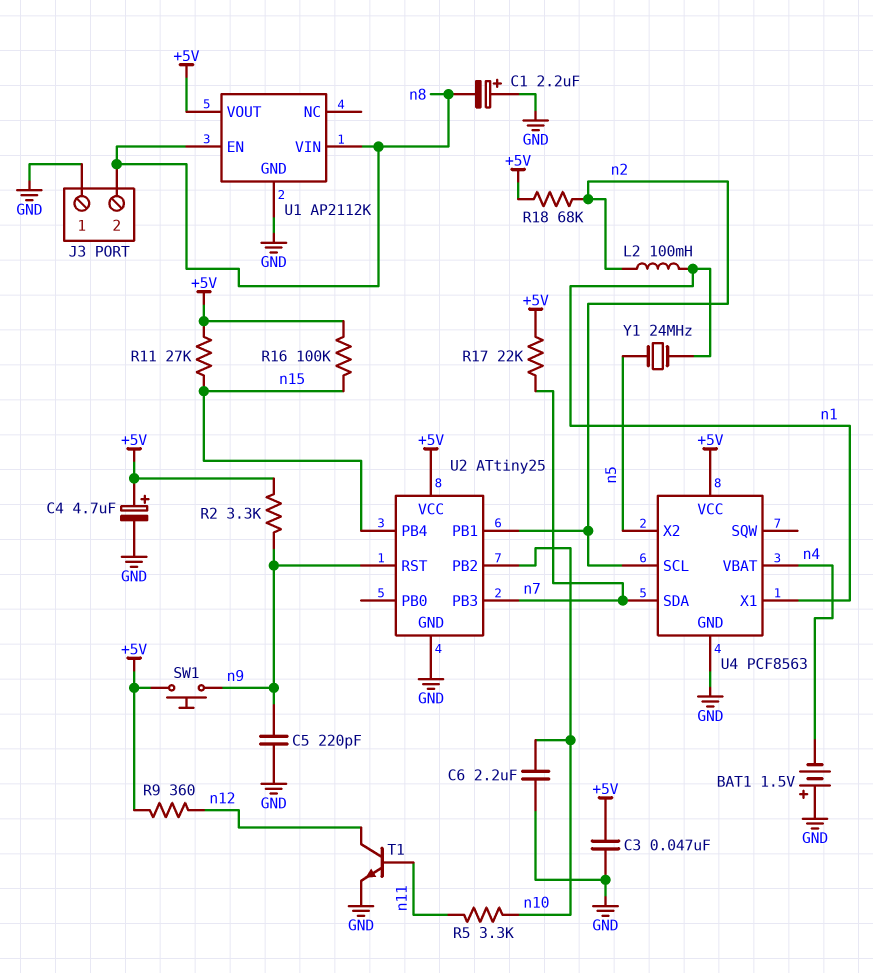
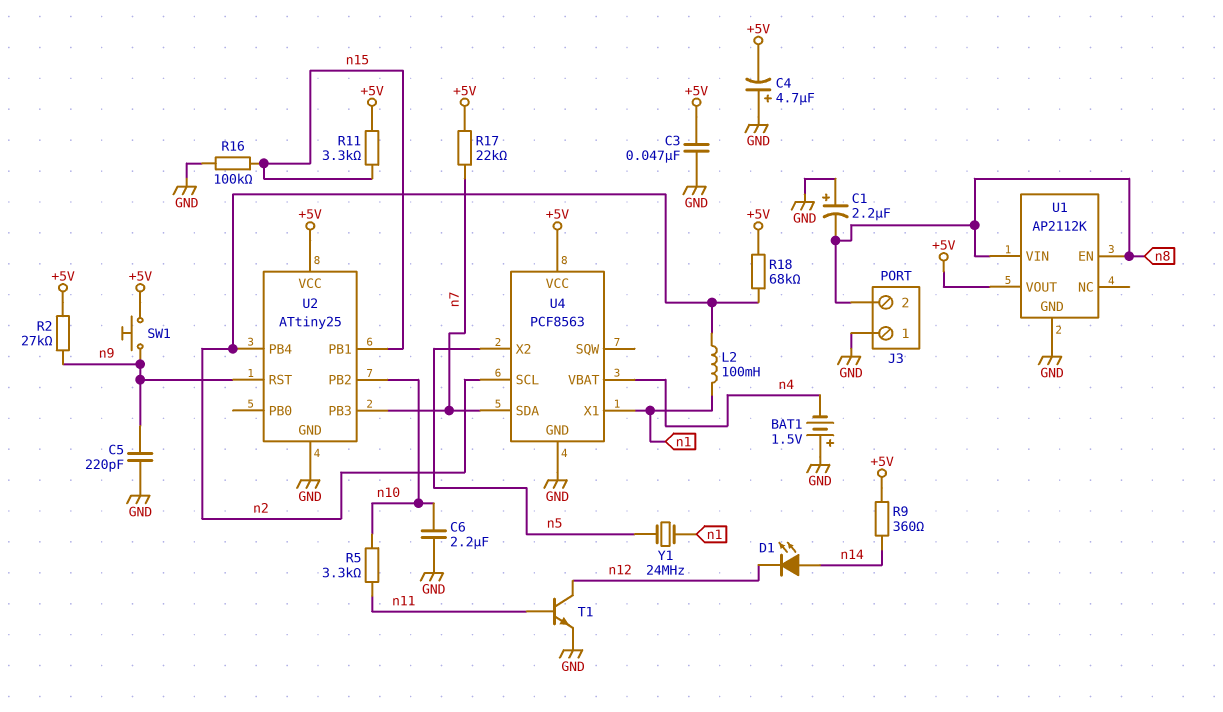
C4: 4.7uF (plus +5V, minus GND) -> 4.7uF (plus GND, minus +5V)
D1: none -> LED (A n14, K n12)
R2: 3.3k (+5V, n9) -> 27k (+5V, n9)
R9: 360 (+5V, n12) -> 360 (+5V, n14)
R11: 27k (+5V, n15) -> 3.3k (+5V, n15)
R16: 100k (+5V, n15) -> 100k (GND, n15)
U2 pin PB1: n2 -> n15
U2 pin PB4: n15 -> n2

